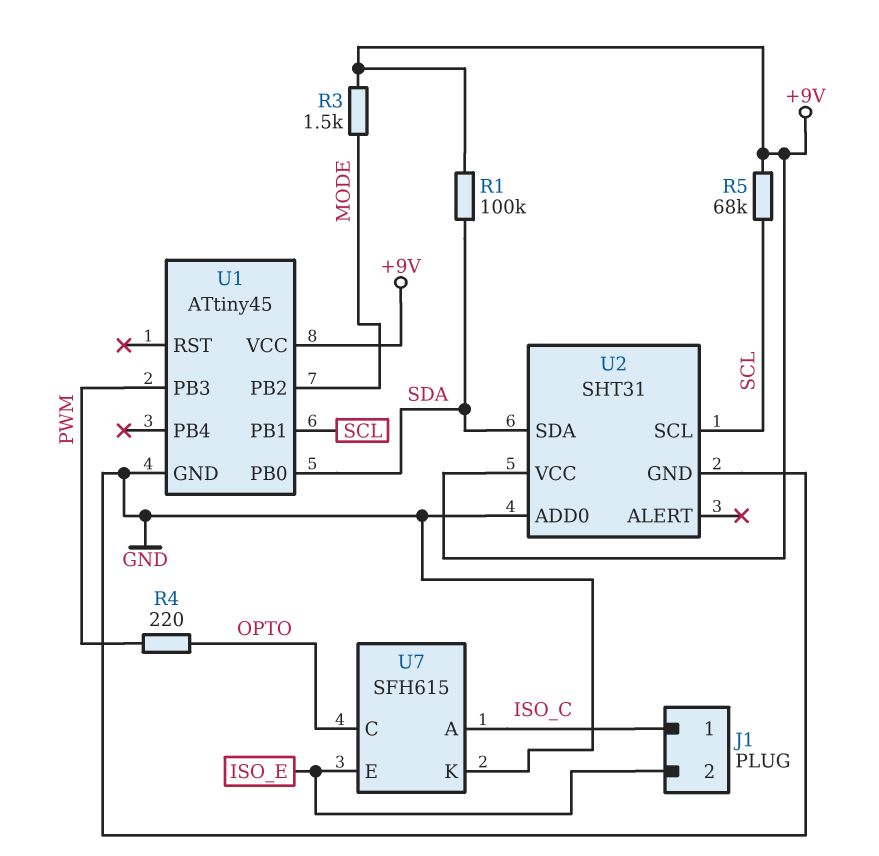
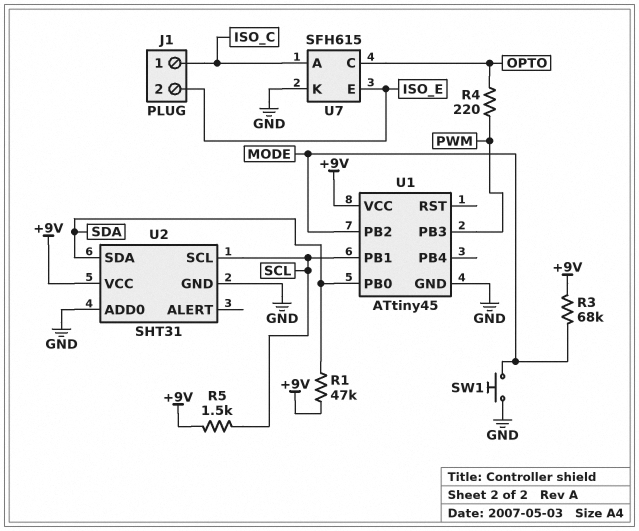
R1: 100k (+9V, SDA) -> 47k (+9V, SDA)
R3: 1.5k (+9V, MODE) -> 68k (+9V, MODE)
R5: 68k (+9V, SCL) -> 1.5k (+9V, SCL)
SW1: none -> button (GND, MODE)

